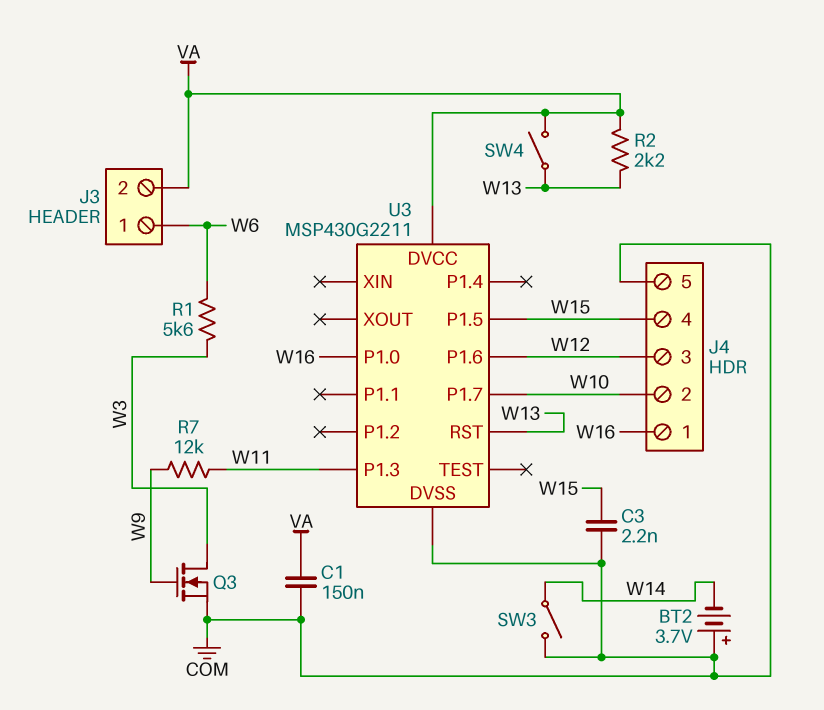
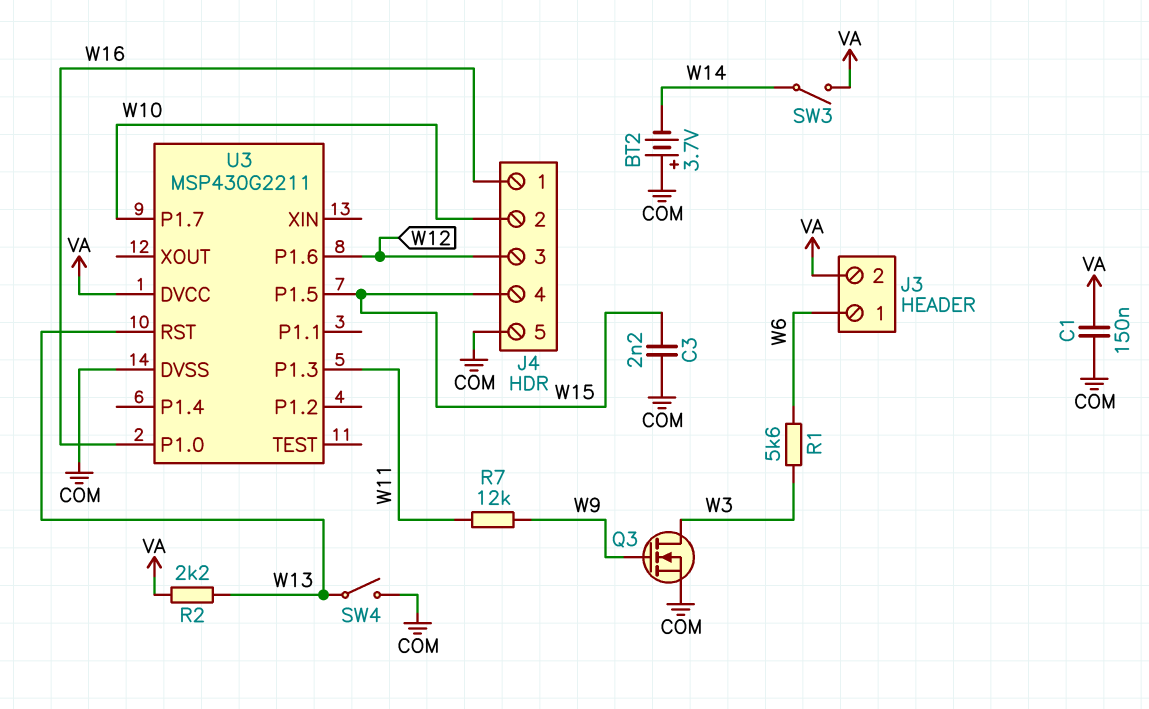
SW3: switch (COM, W14) -> switch (VA, W14)
SW4: switch (VA, W13) -> switch (COM, W13)

